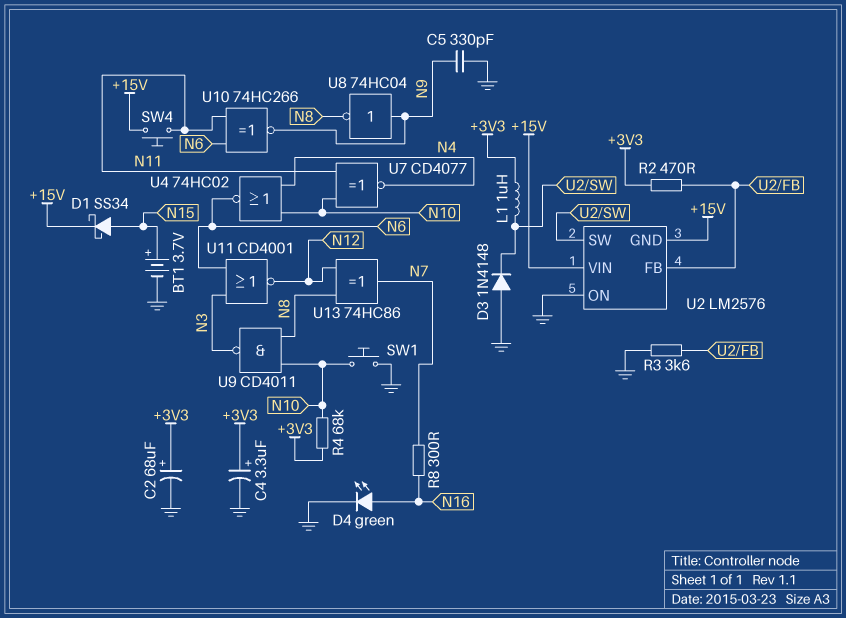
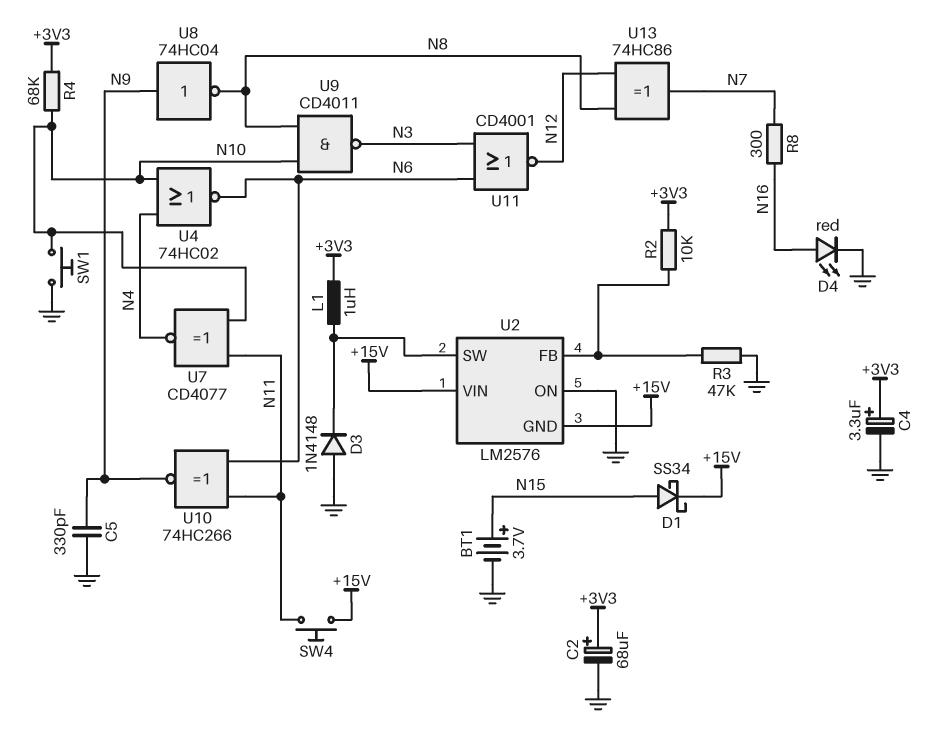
D4: LED green (A N16, K GND) -> LED red (A N16, K GND)
R2: 470 (+3V3, U2/FB) -> 10k (+3V3, U2/FB)
R3: 3.6k (GND, U2/FB) -> 47k (GND, U2/FB)

